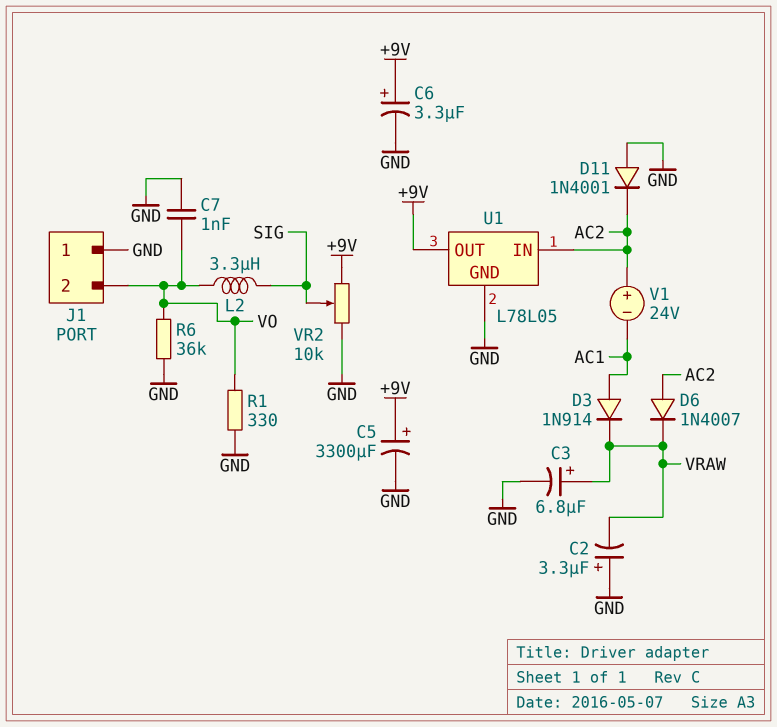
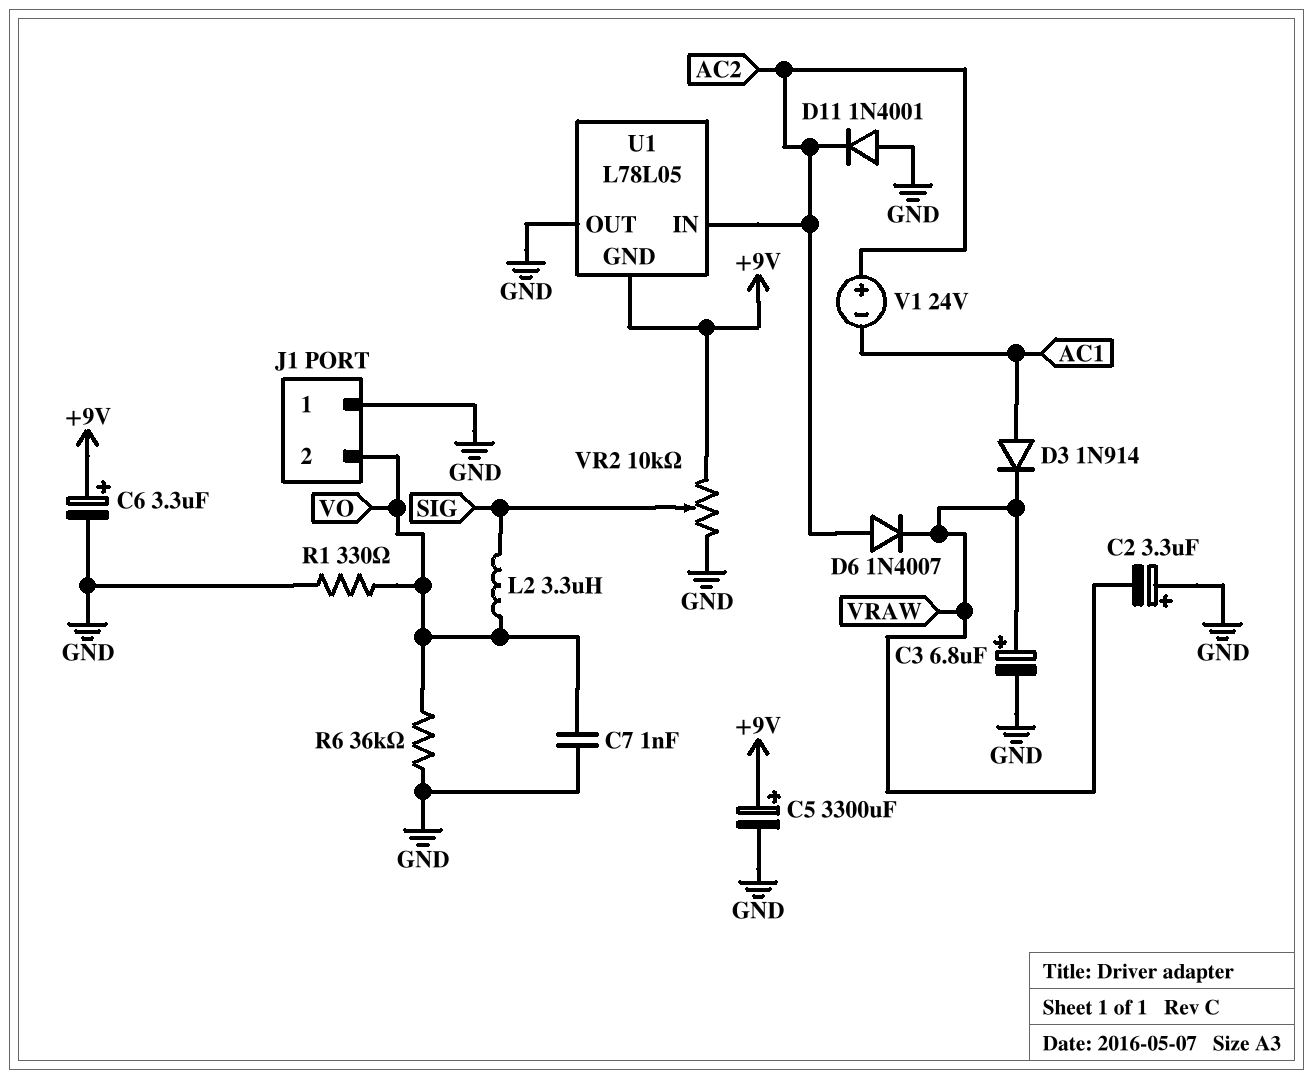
U1 pin GND: GND -> +9V
U1 pin OUT: +9V -> GND

